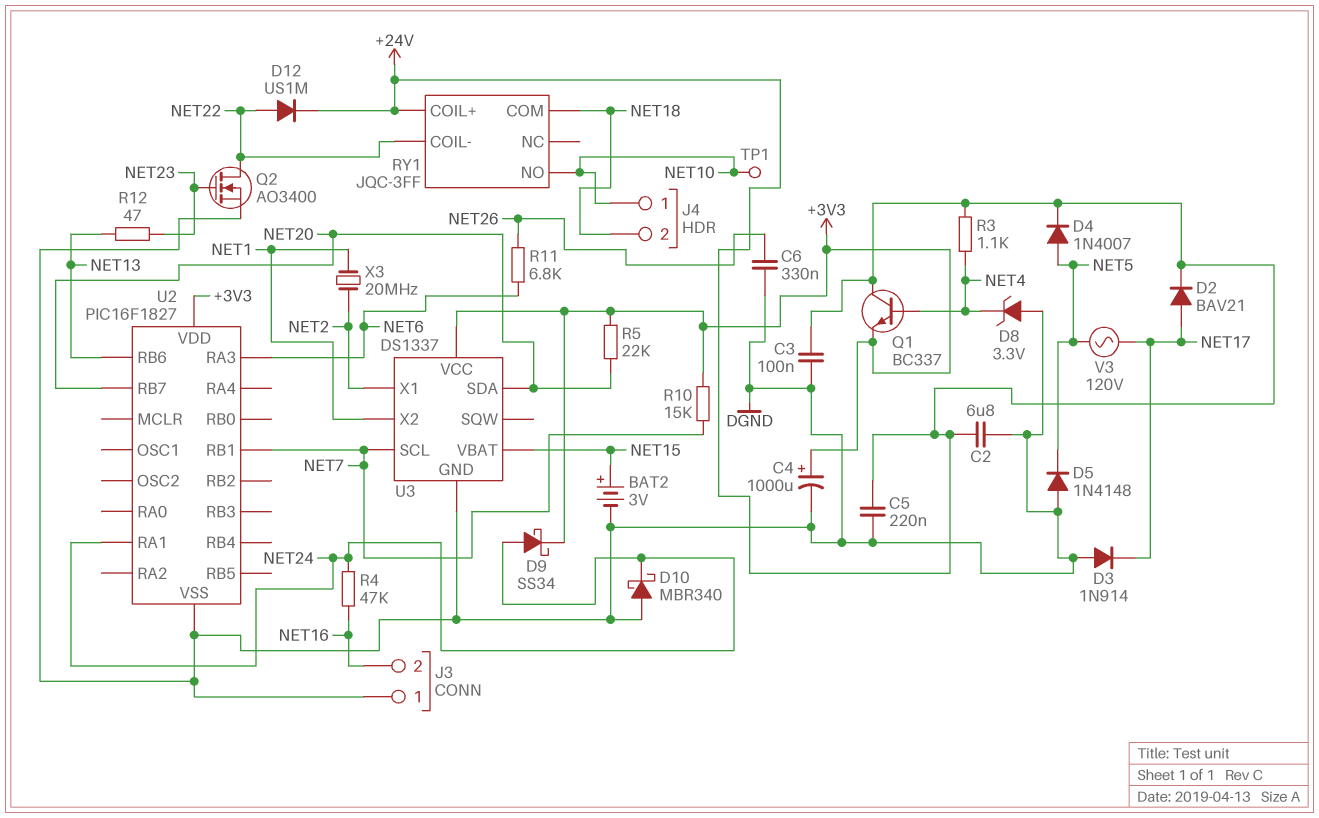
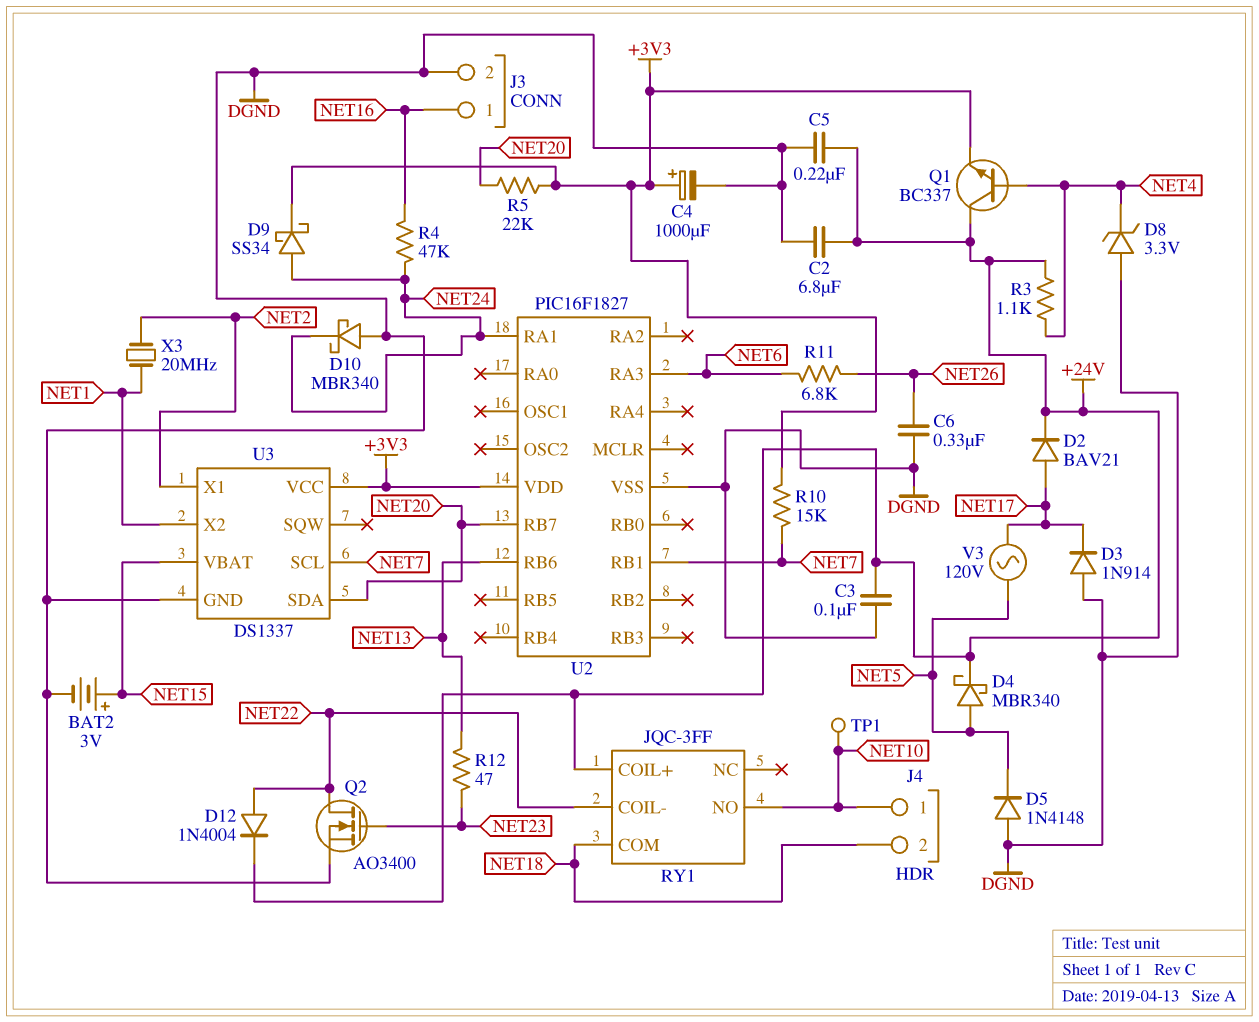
D4: diode 1N4007 (A NET5, K +24V) -> schottky MBR340 (A NET5, K +24V)
D12: diode US1M (A NET22, K +24V) -> diode 1N4004 (A NET22, K +24V)
J3 pin 1: DGND -> NET16
J3 pin 2: NET16 -> DGND

